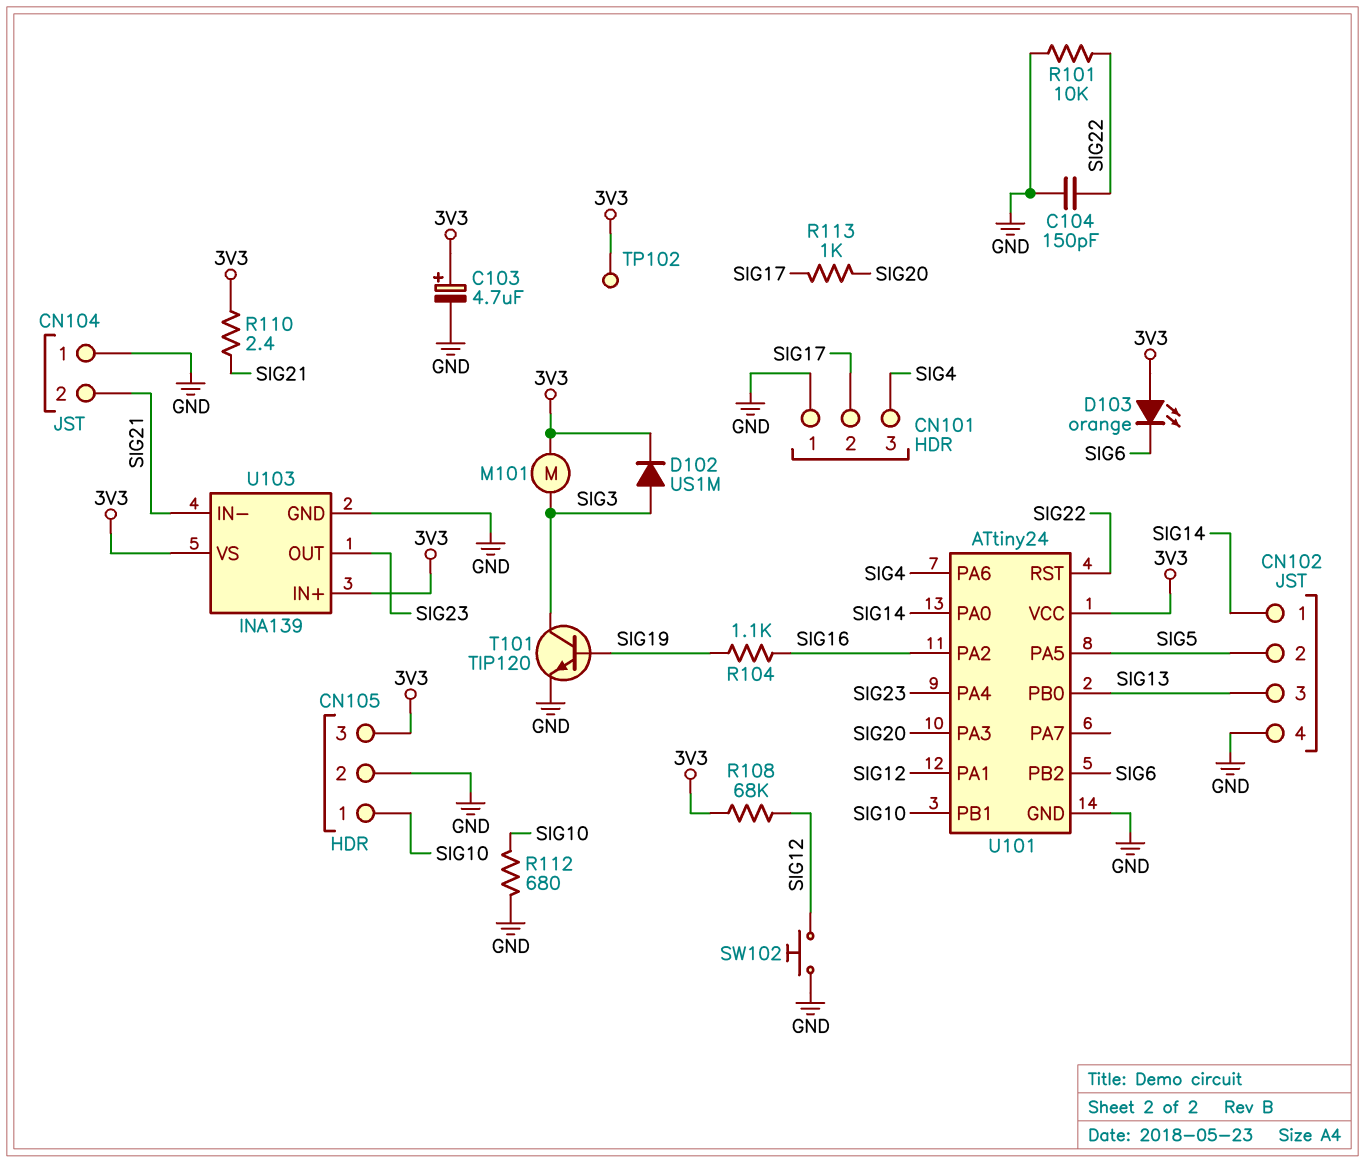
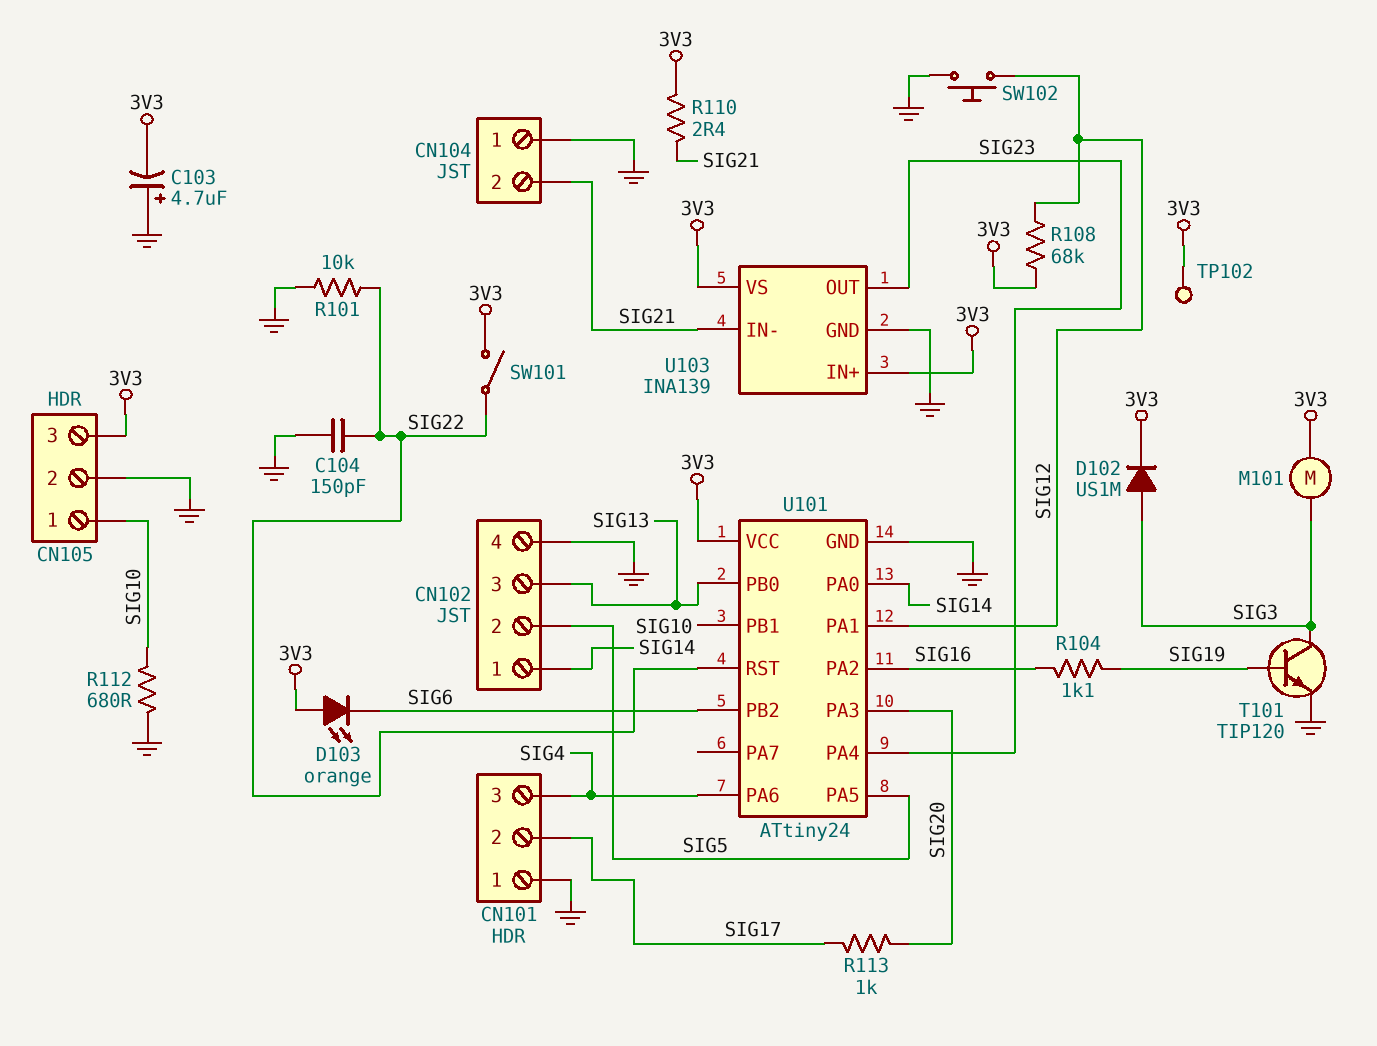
C103: 4.7uF (plus 3V3, minus GND) -> 4.7uF (plus GND, minus 3V3)
SW101: none -> switch (3V3, SIG22)

